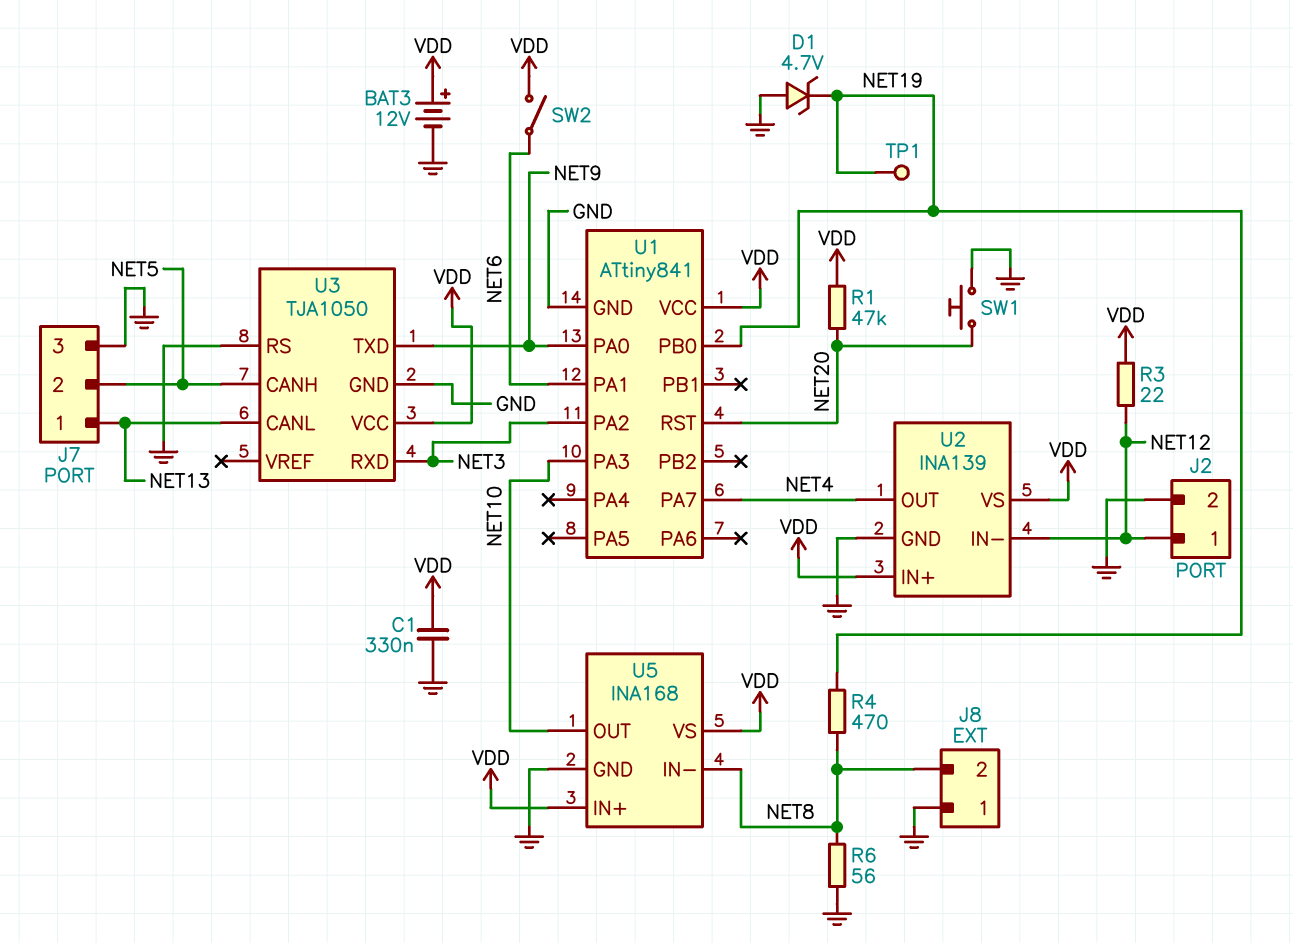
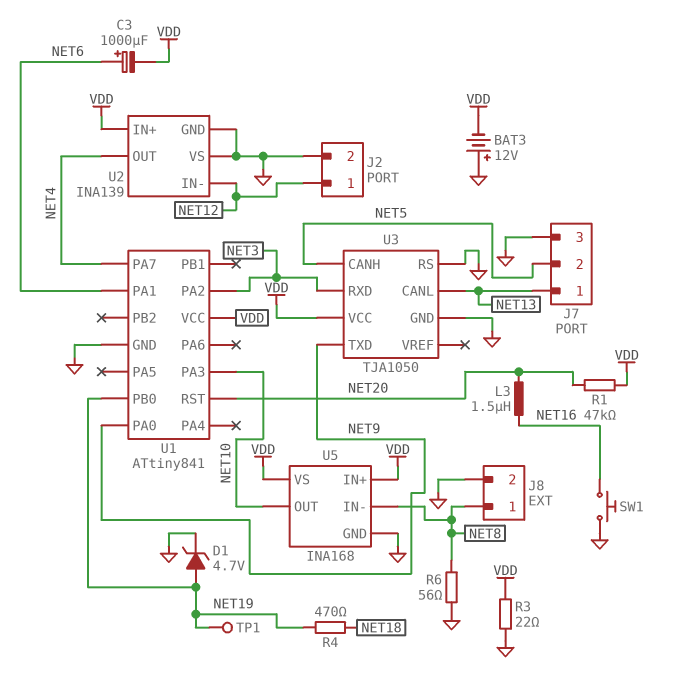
BAT3: 12V (plus VDD, minus GND) -> 12V (plus GND, minus VDD)
C1: 330nF (GND, VDD) -> none
C3: none -> 1000uF (plus NET6, minus VDD)
D1: zener 4.7V (A GND, K NET19) -> zener 4.7V (A NET19, K GND)
J8 pin 1: GND -> NET8
J8 pin 2: NET8 -> GND
L3: none -> 1.5uH (NET16, NET20)
R3: 22 (NET12, VDD) -> 22 (GND, VDD)
R4: 470 (NET8, NET19) -> 470 (NET18, NET19)
SW1: button (GND, NET20) -> button (GND, NET16)
SW2: switch (NET6, VDD) -> none
U2 pin VS: VDD -> GND

